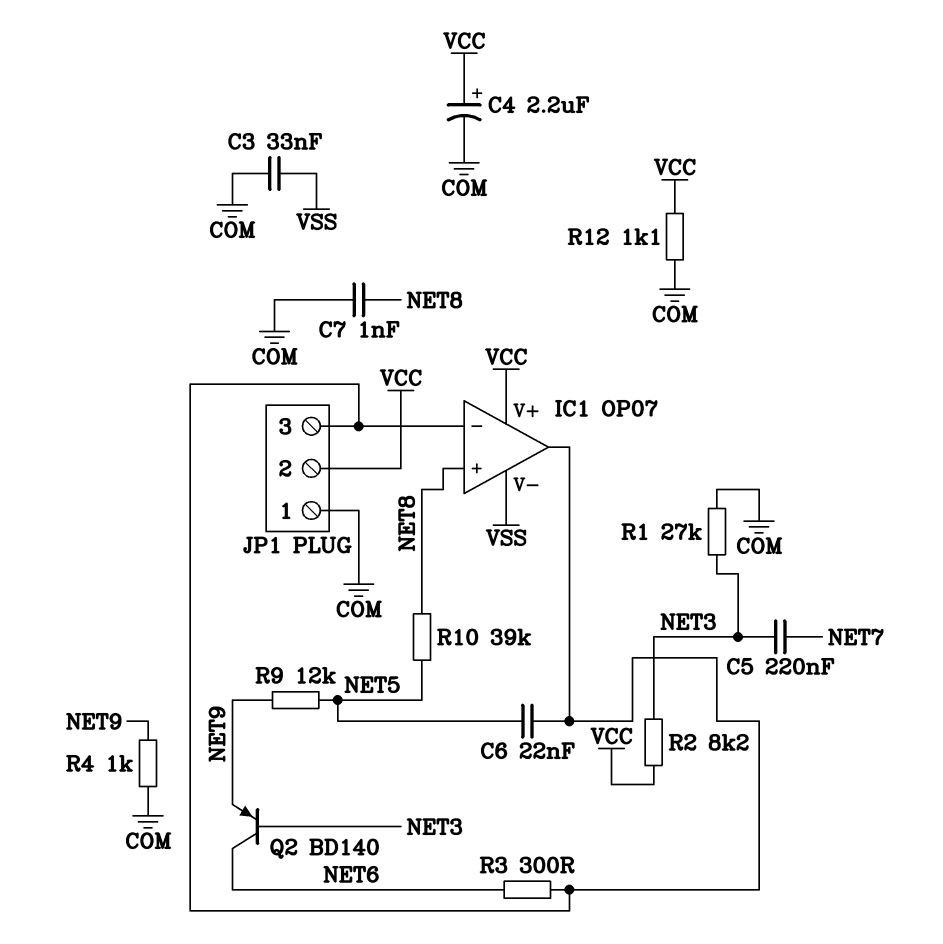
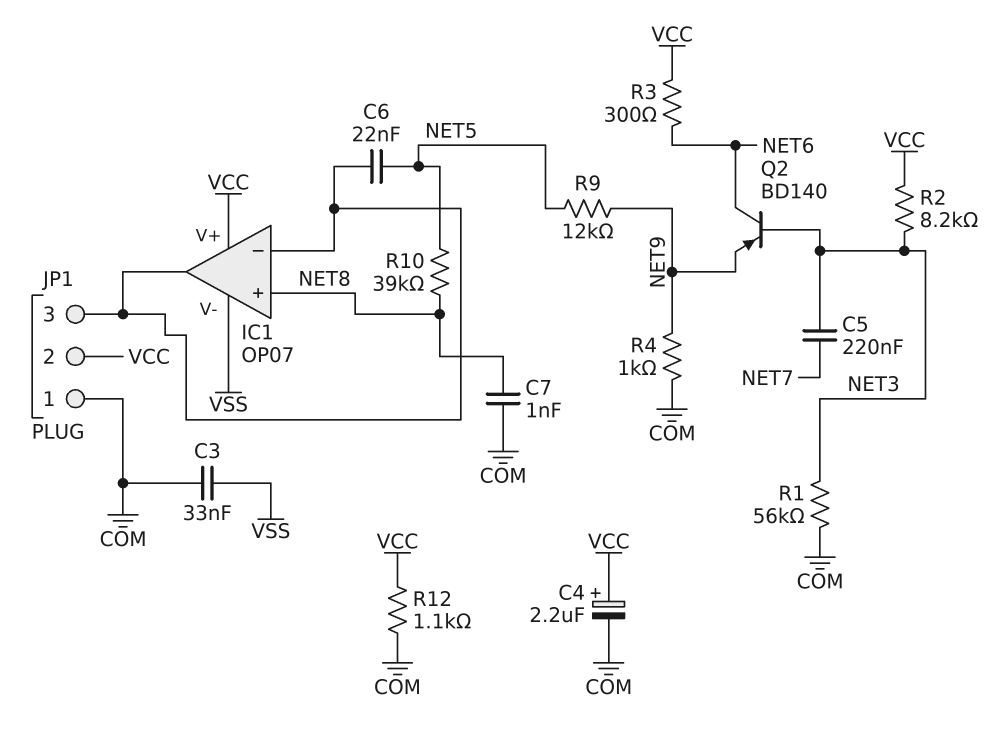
R1: 27k (COM, NET3) -> 56k (COM, NET3)
R3: 300 (IC1/in-, NET6) -> 300 (NET6, VCC)

